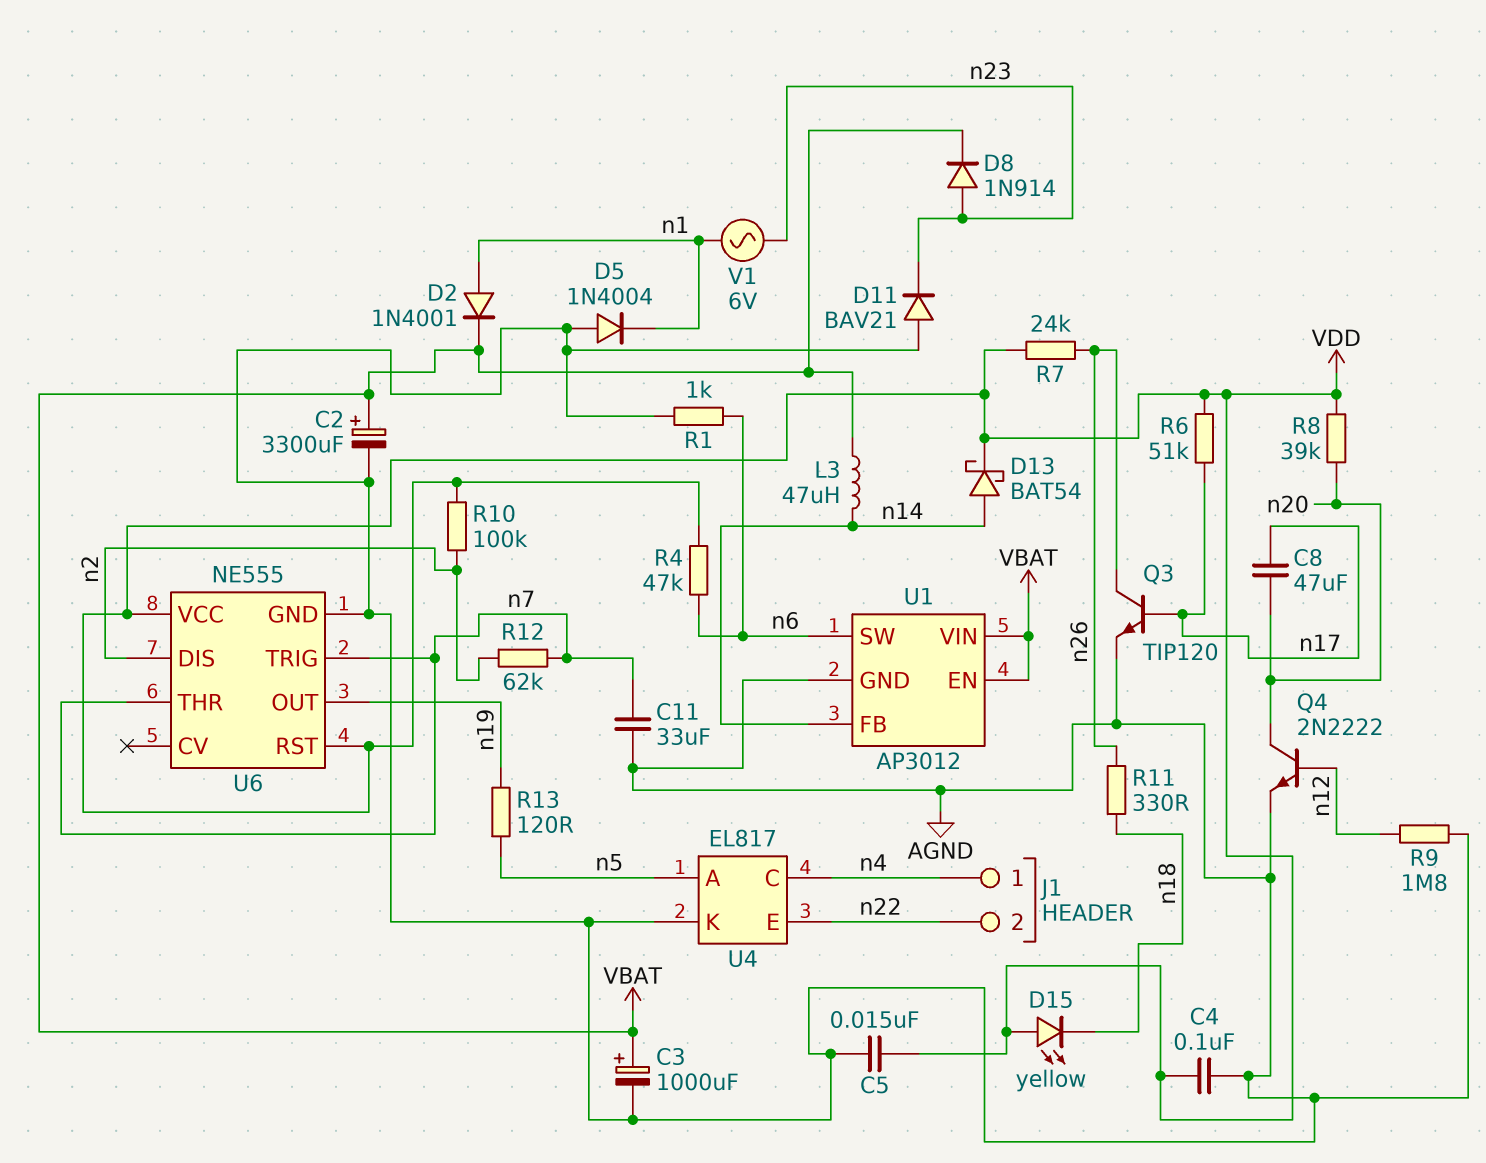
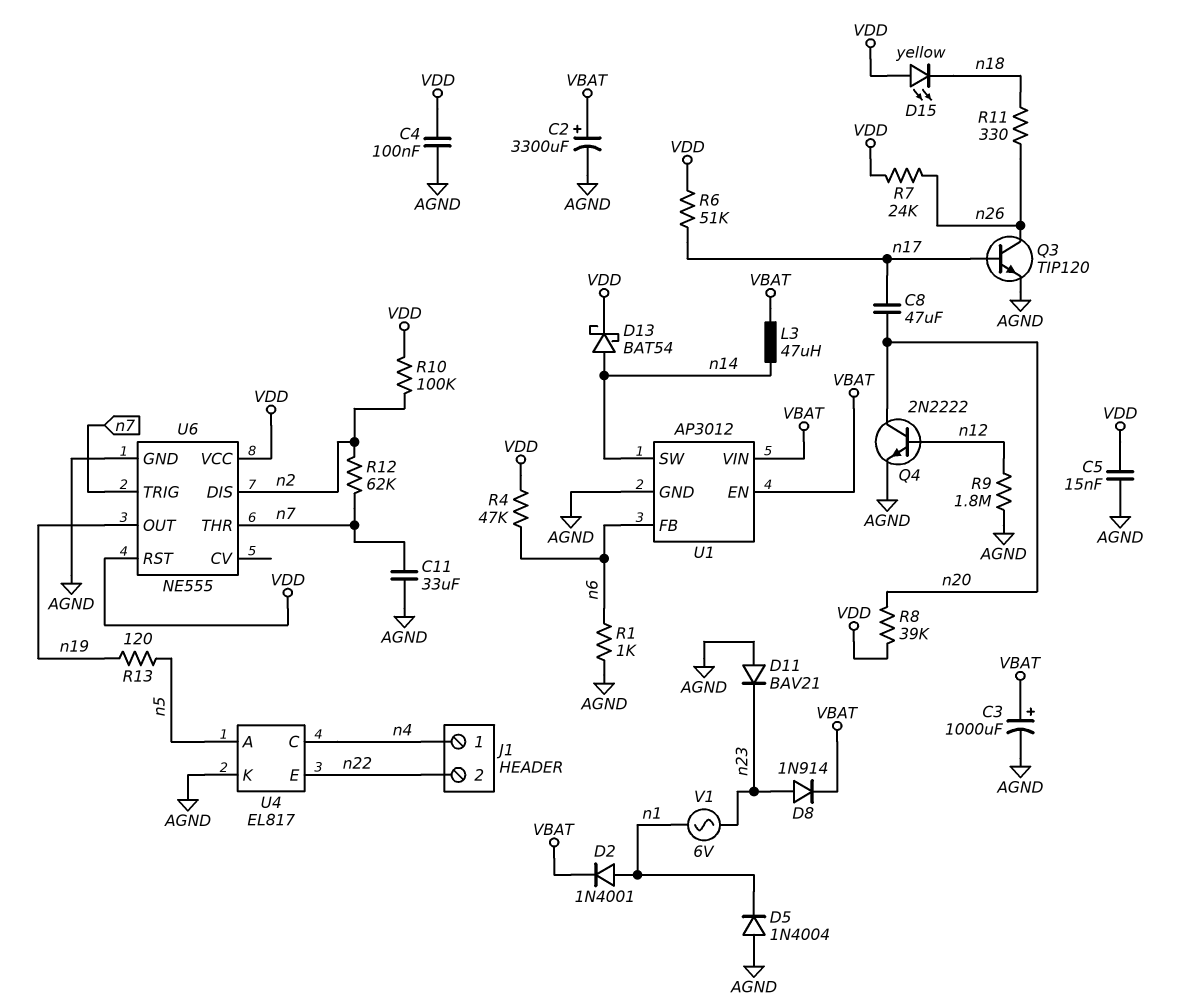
U1 pin FB: n14 -> n6
U1 pin SW: n6 -> n14

